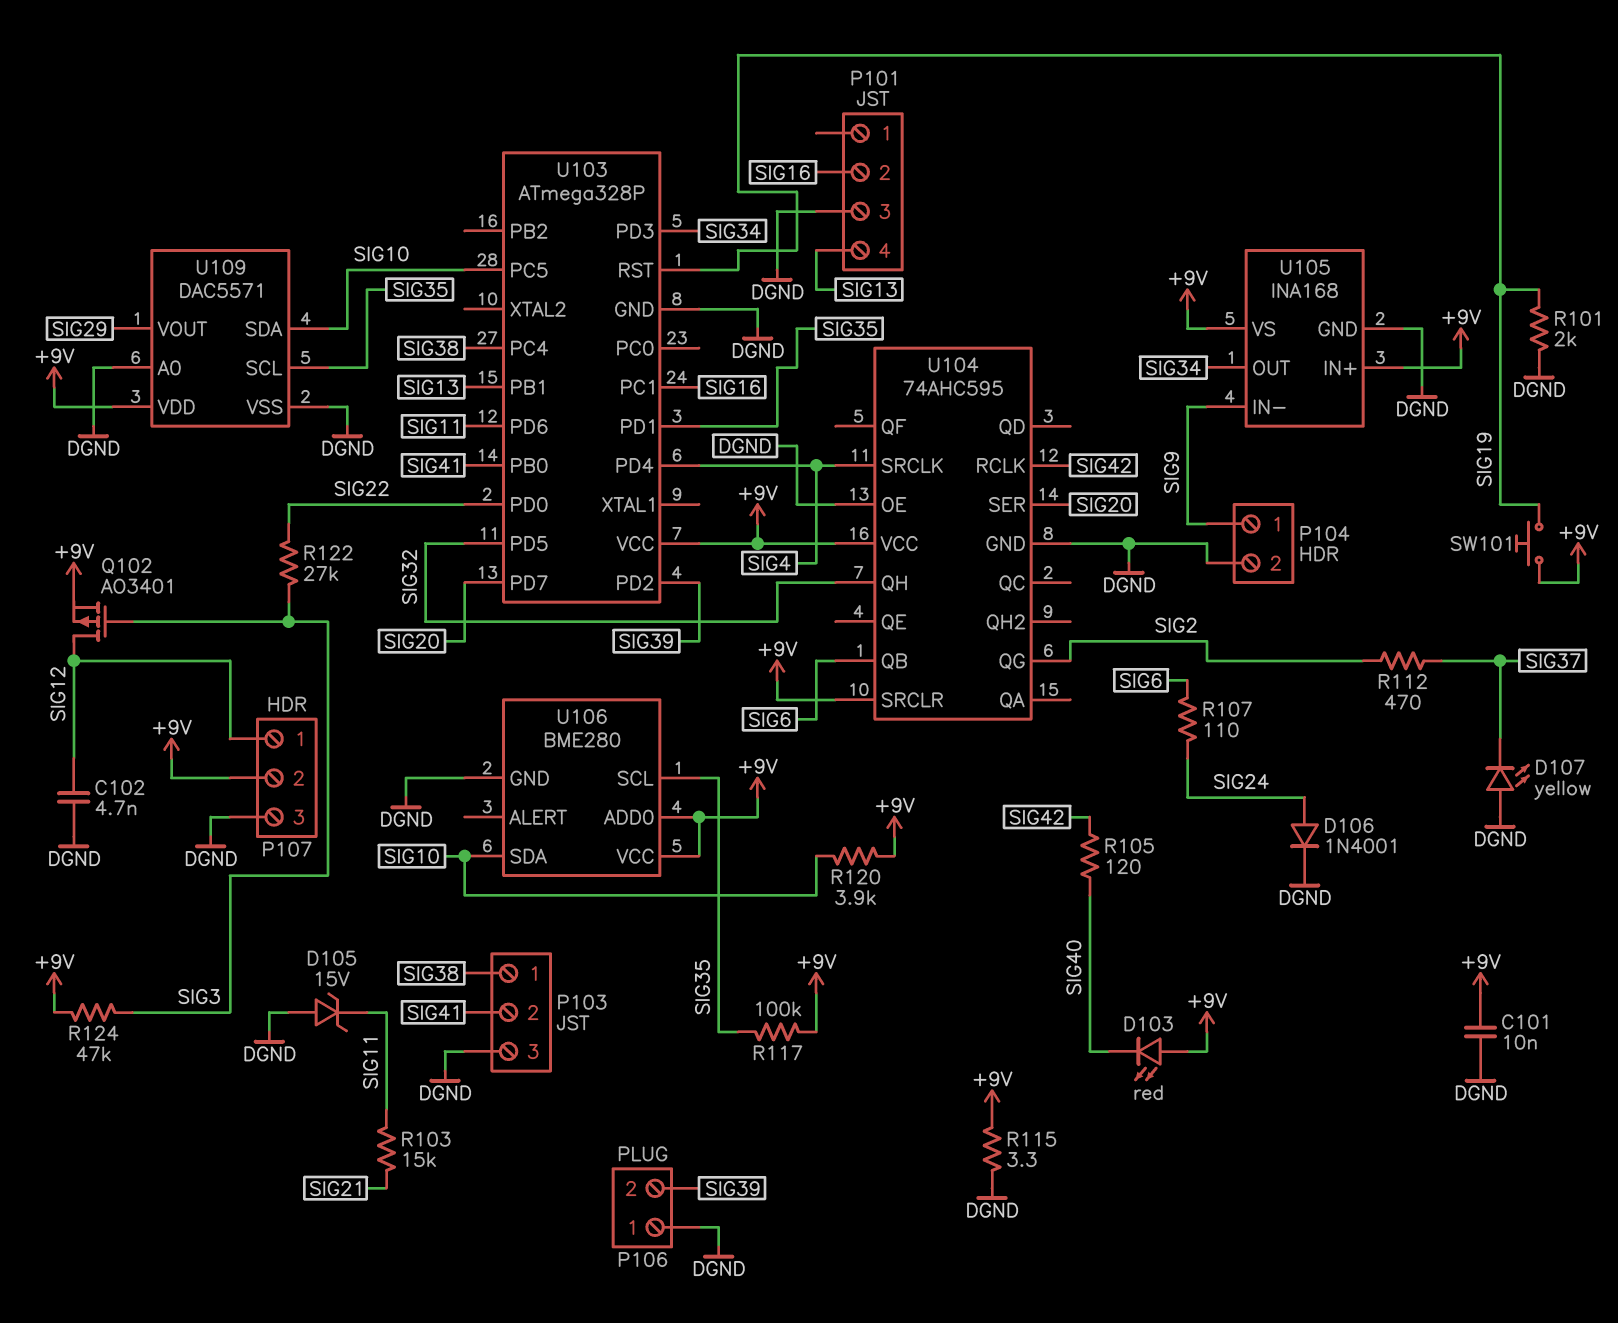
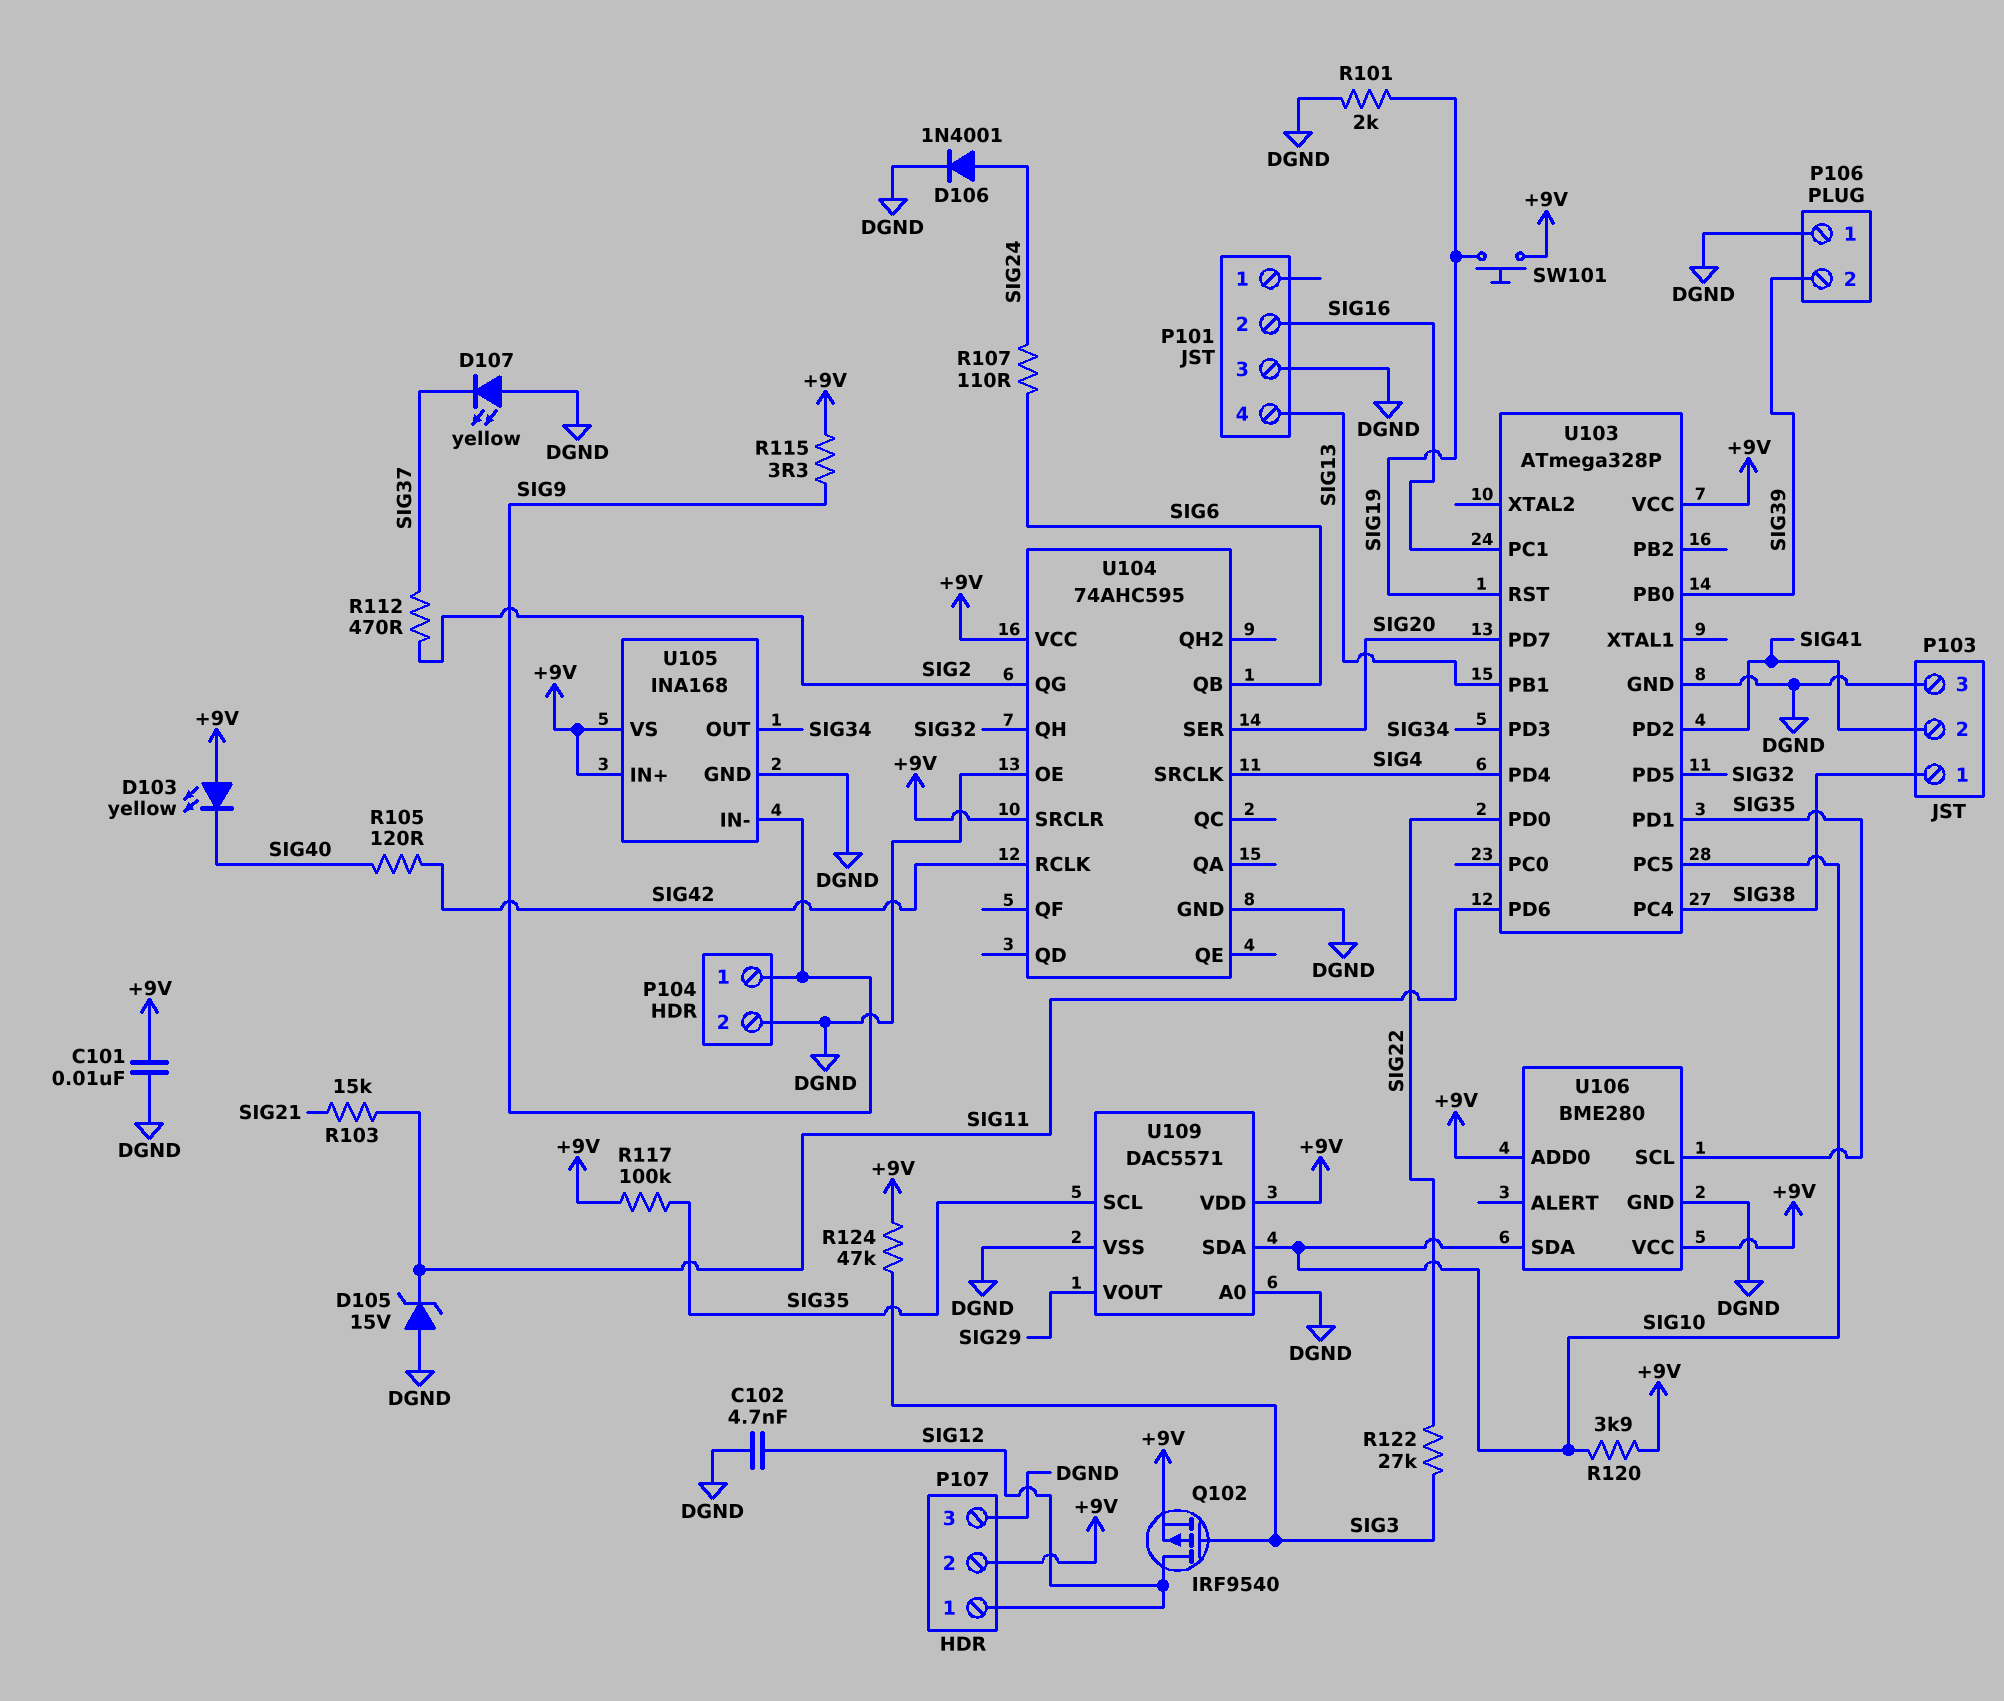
D103: LED red (A +9V, K SIG40) -> LED yellow (A +9V, K SIG40)
Q102: PMOS AO3401 (G SIG3, D SIG12, S +9V) -> PMOS IRF9540 (G SIG3, D SIG12, S +9V)
R115: 3.3 (+9V, DGND) -> 3.3 (+9V, SIG9)
U103 pin PB0: SIG41 -> SIG39
U103 pin PD2: SIG39 -> SIG41

